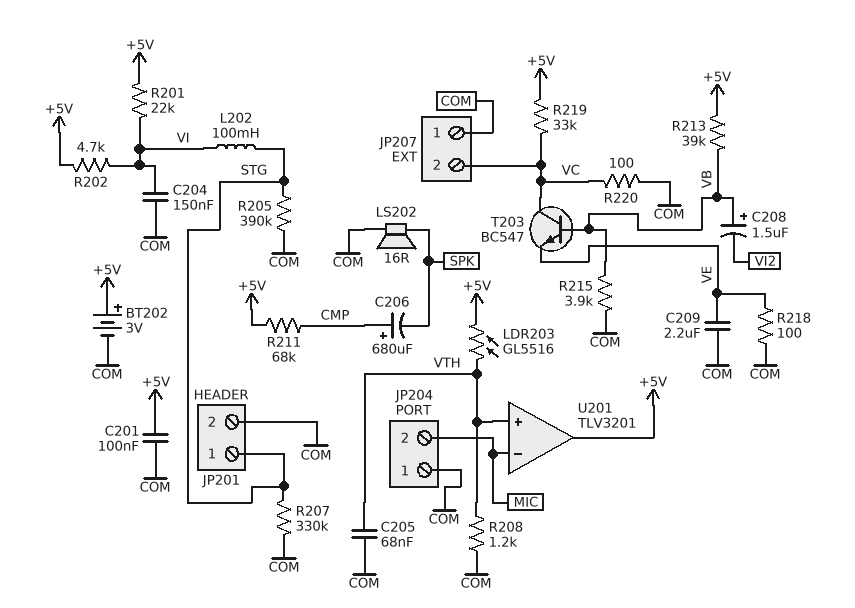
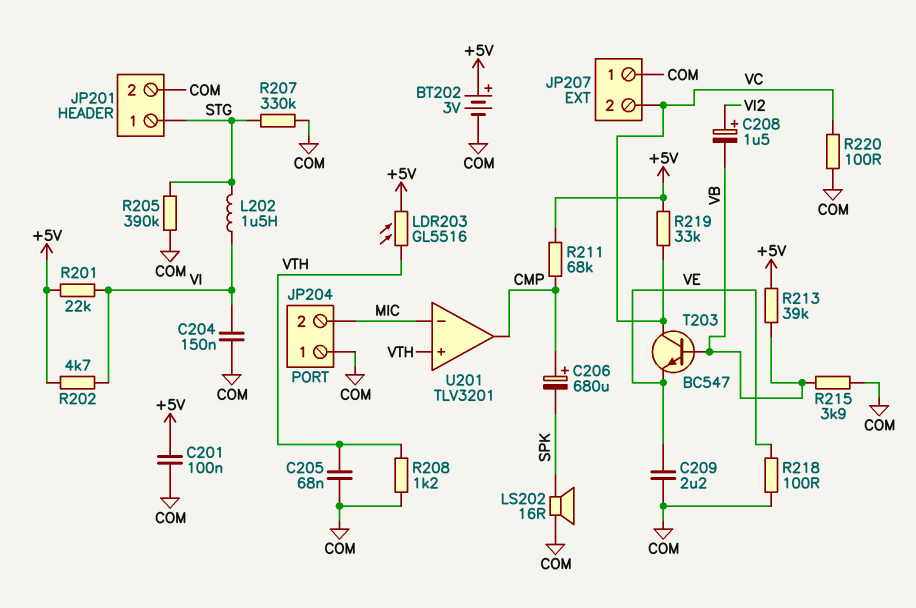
C208: 1.5uF (plus VB, minus VI2) -> 1.5uF (plus VI2, minus VB)
L202: 100mH (STG, VI) -> 1.5uH (STG, VI)
U201 pin out: +5V -> CMP

